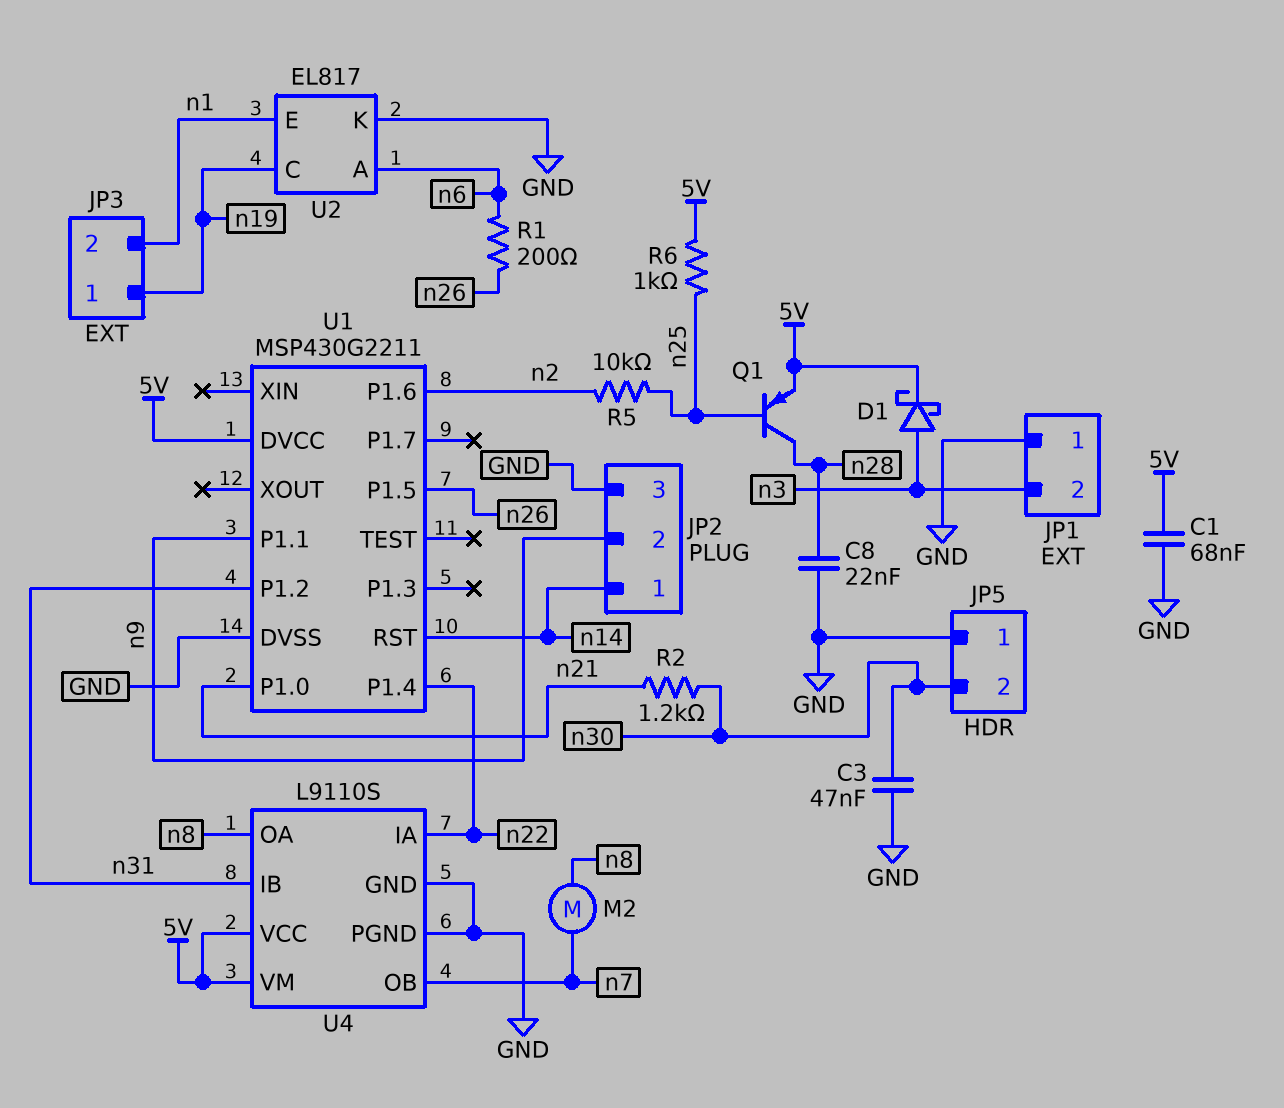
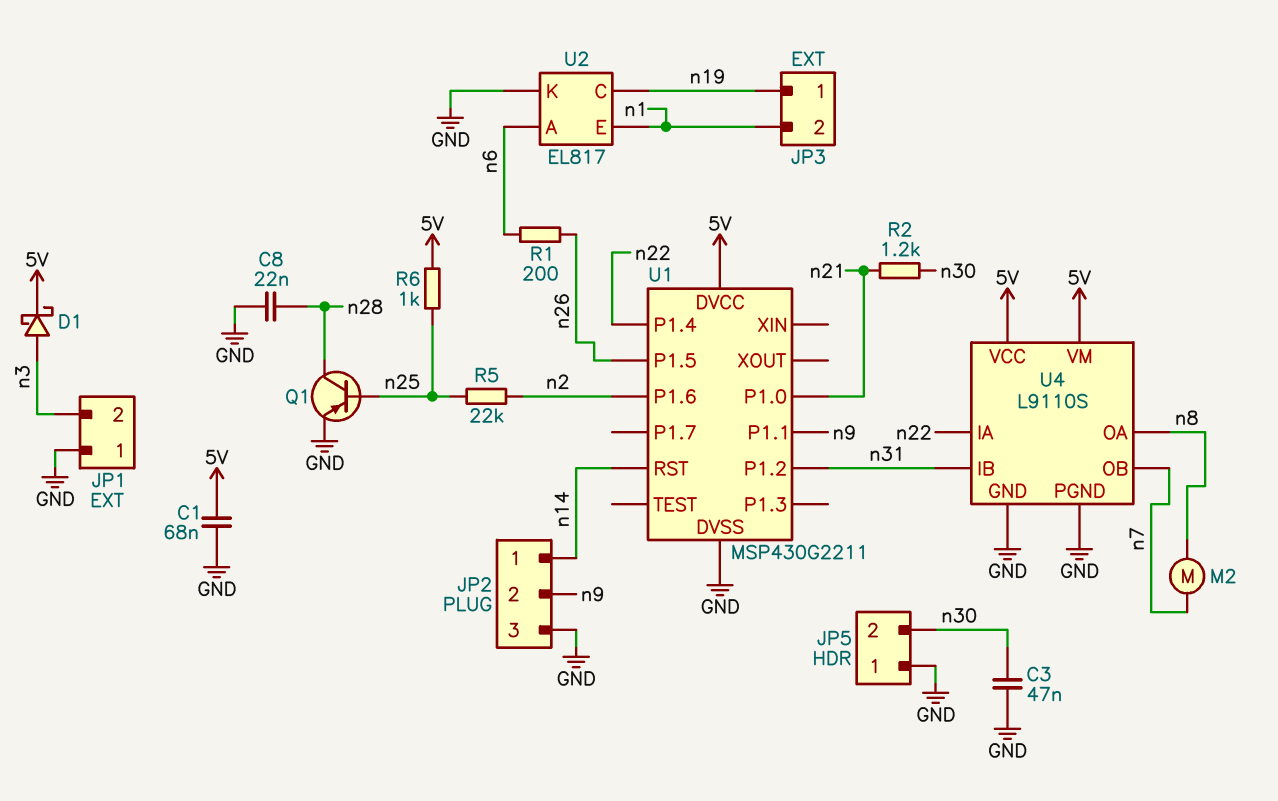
Q1: PNP (B n25, C n28, E 5V) -> PNP (B n25, C n28, E GND)
R5: 10k (n2, n25) -> 22k (n2, n25)

